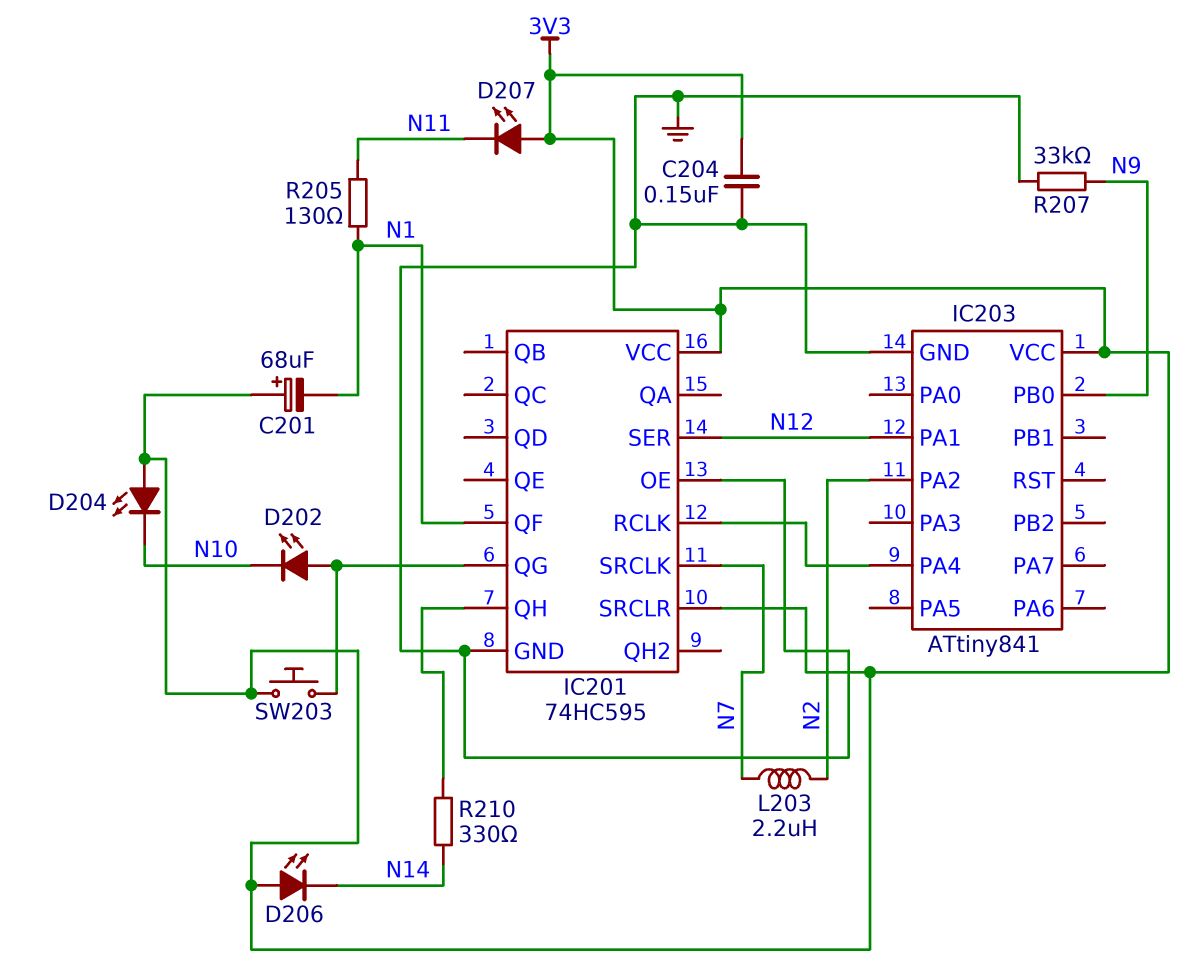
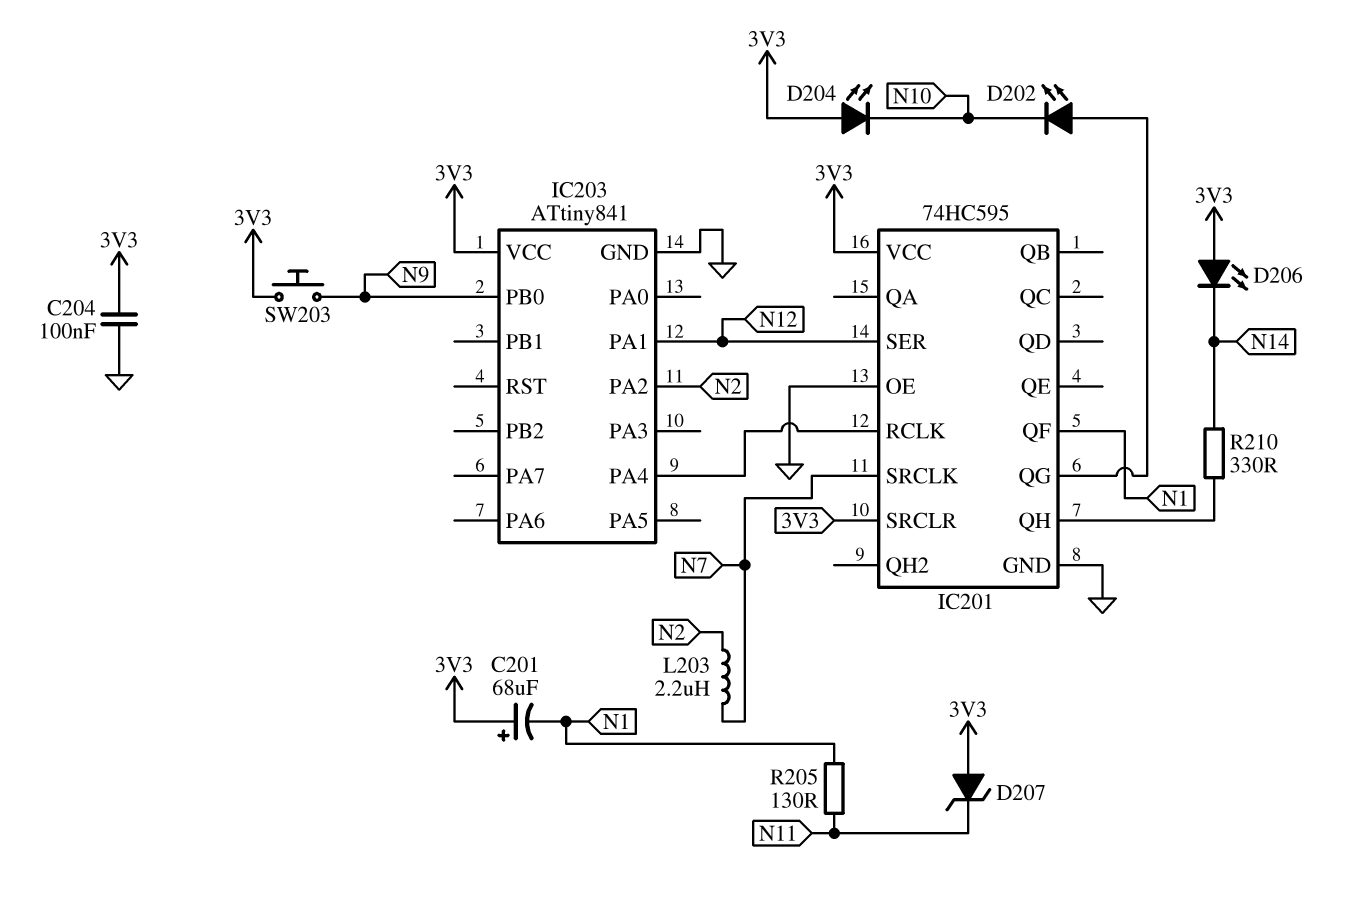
C204: 150nF (3V3, GND) -> 100nF (3V3, GND)
D207: LED (A 3V3, K N11) -> zener (A 3V3, K N11)
R207: 33k (GND, N9) -> none
SW203: button (3V3, IC201/QG) -> button (3V3, N9)

